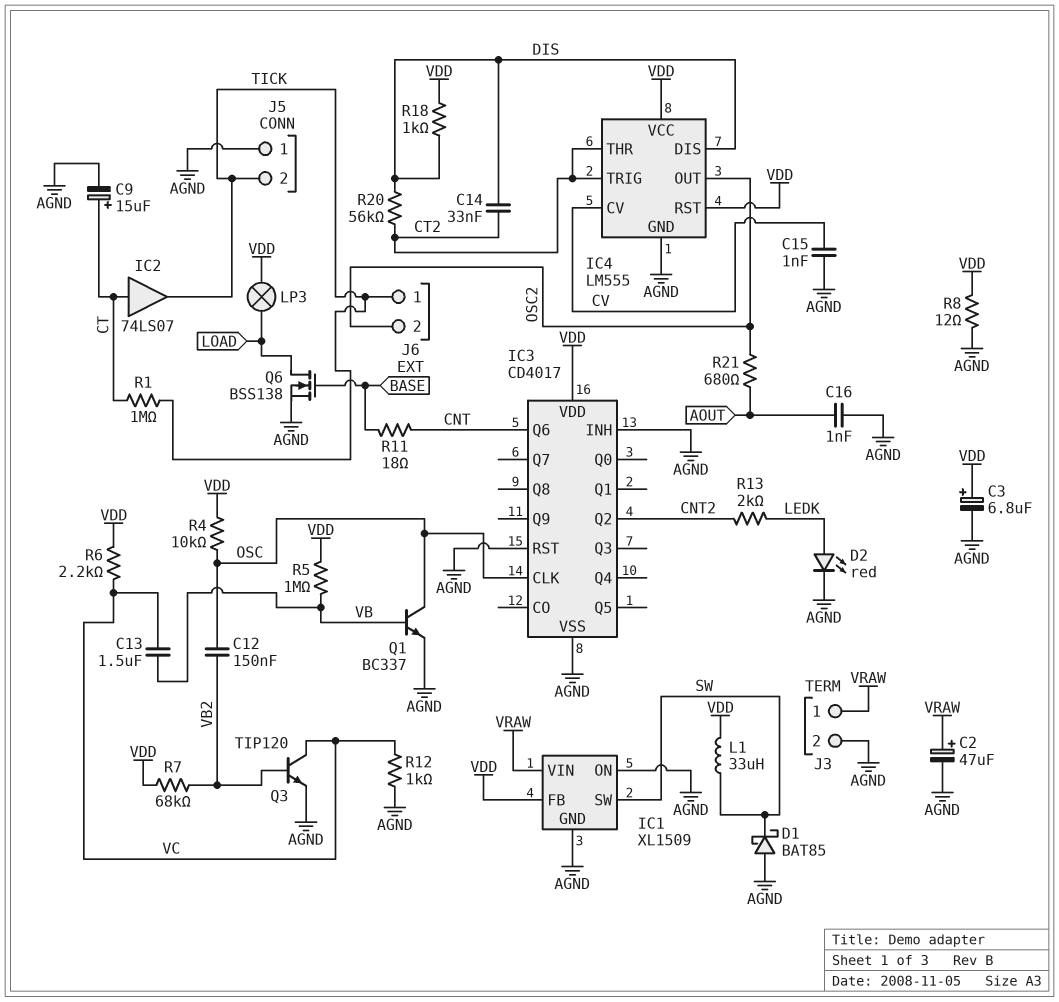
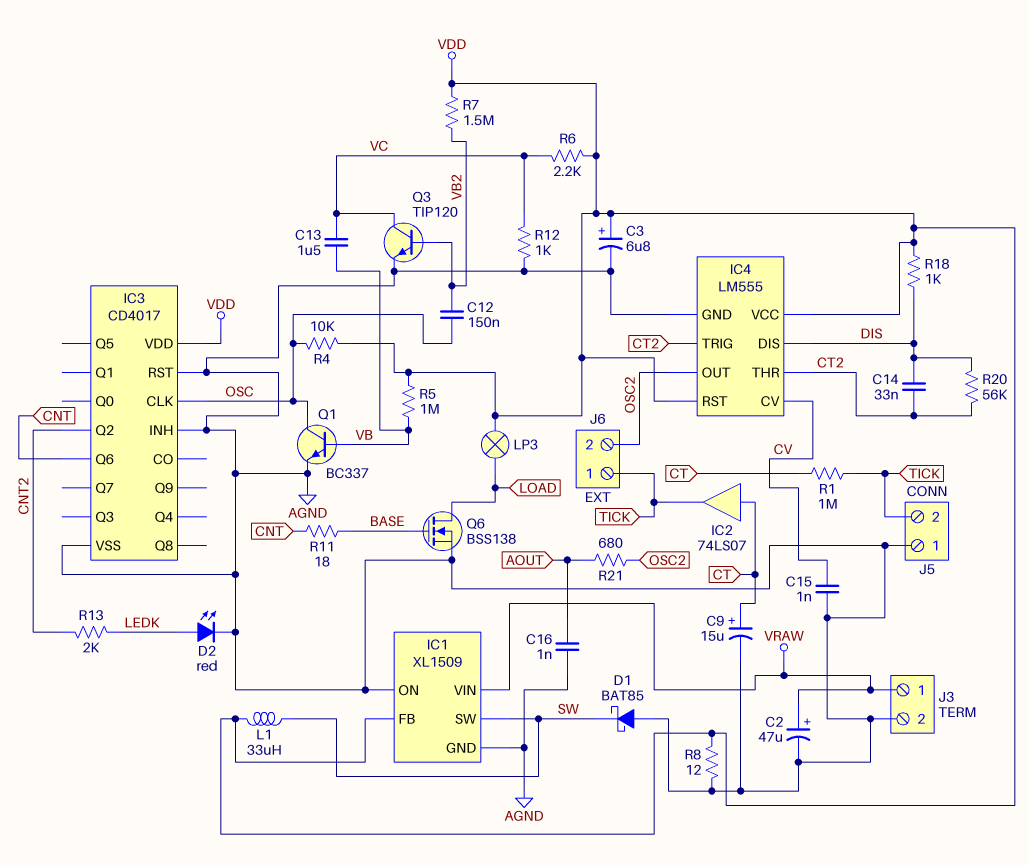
R7: 68k (VB2, VDD) -> 1.5M (VB2, VDD)

